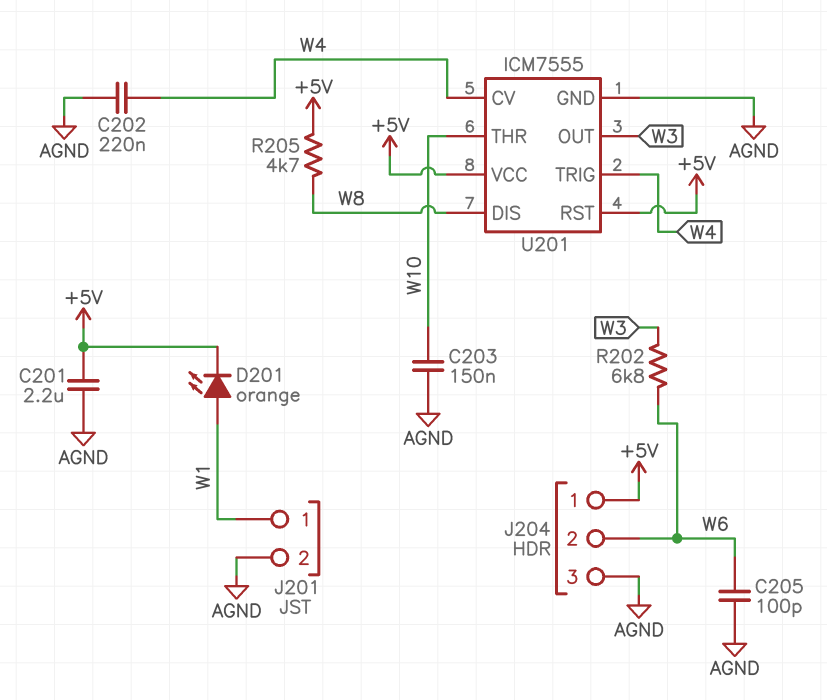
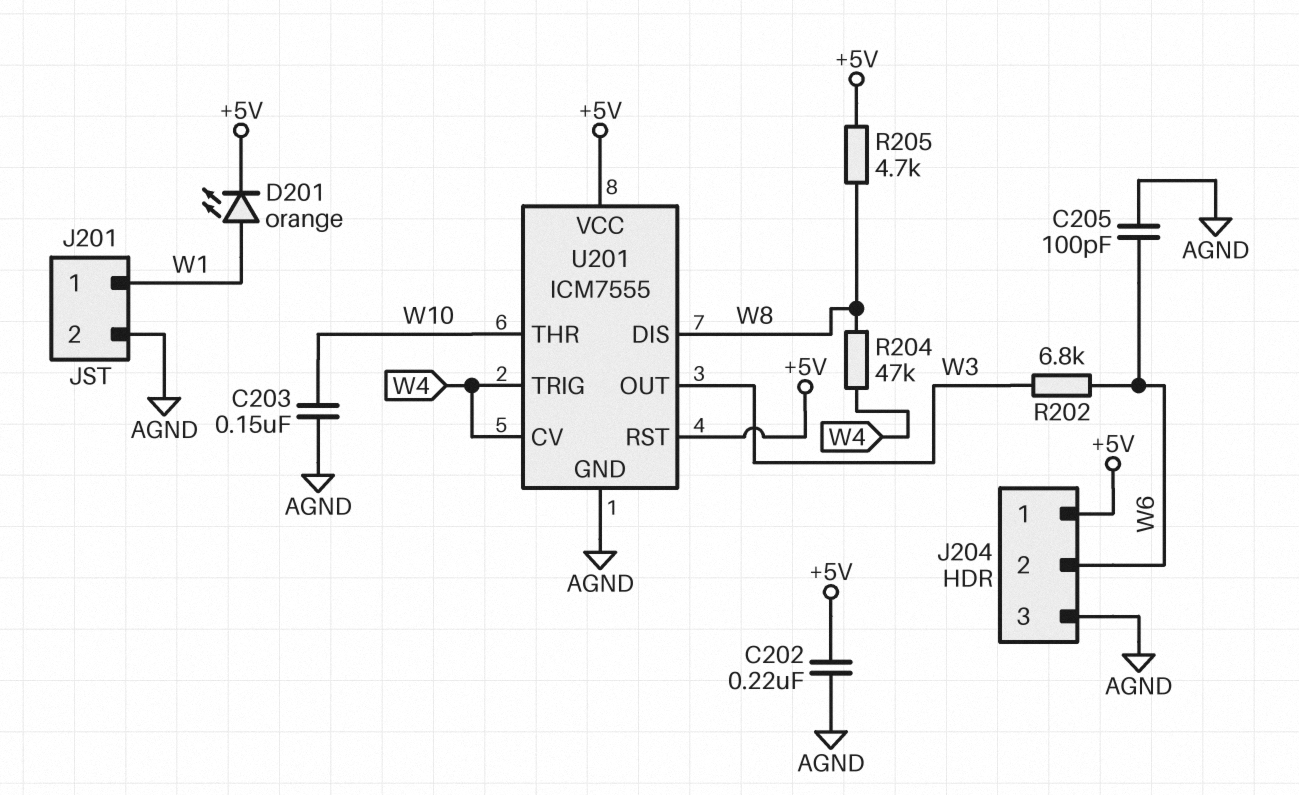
C201: 2.2uF (+5V, AGND) -> none
C202: 220nF (AGND, W4) -> 220nF (+5V, AGND)
R204: none -> 47k (W4, W8)

